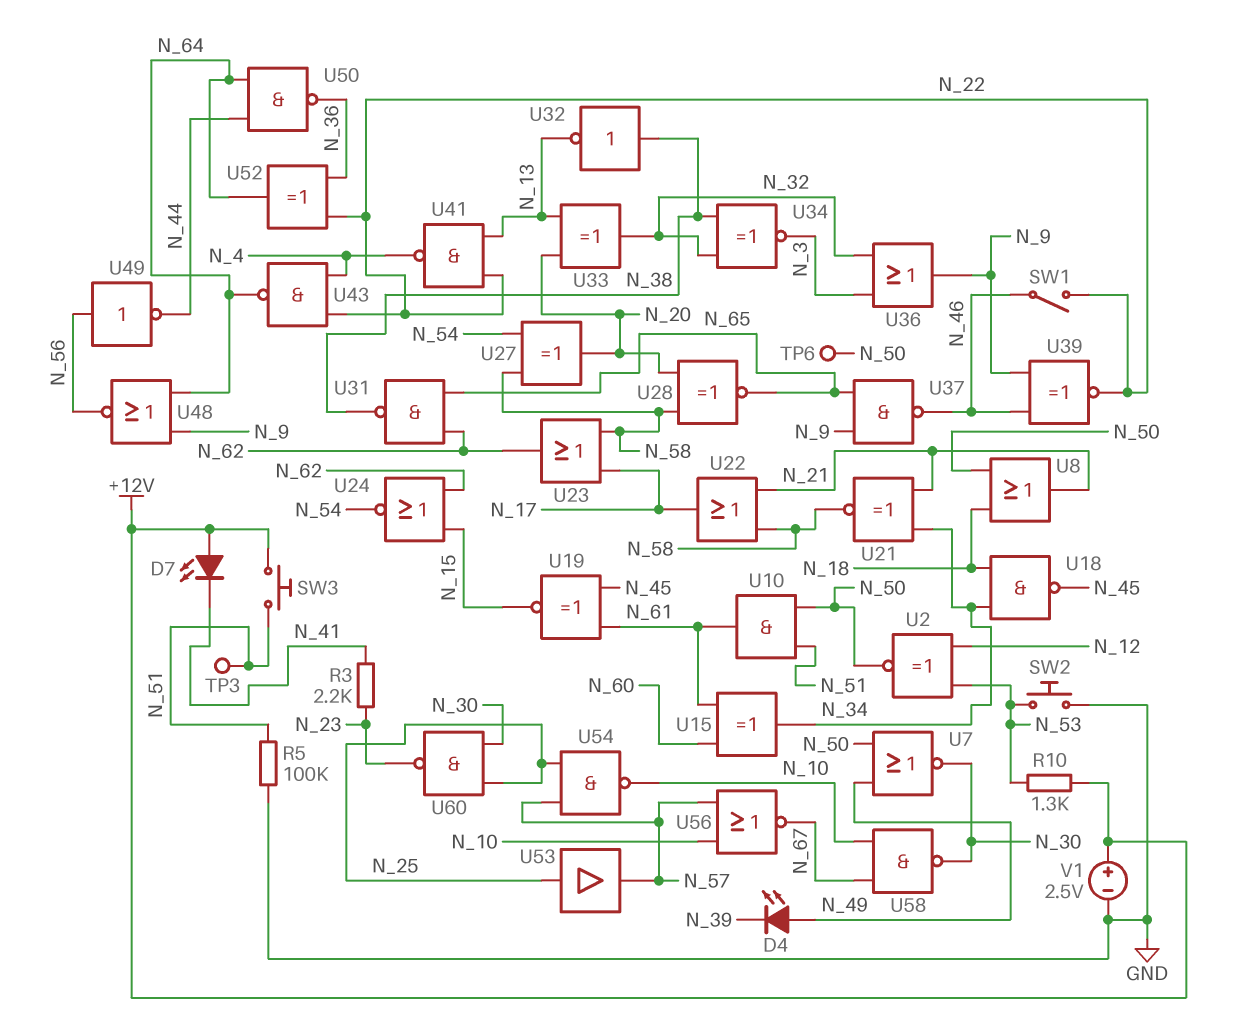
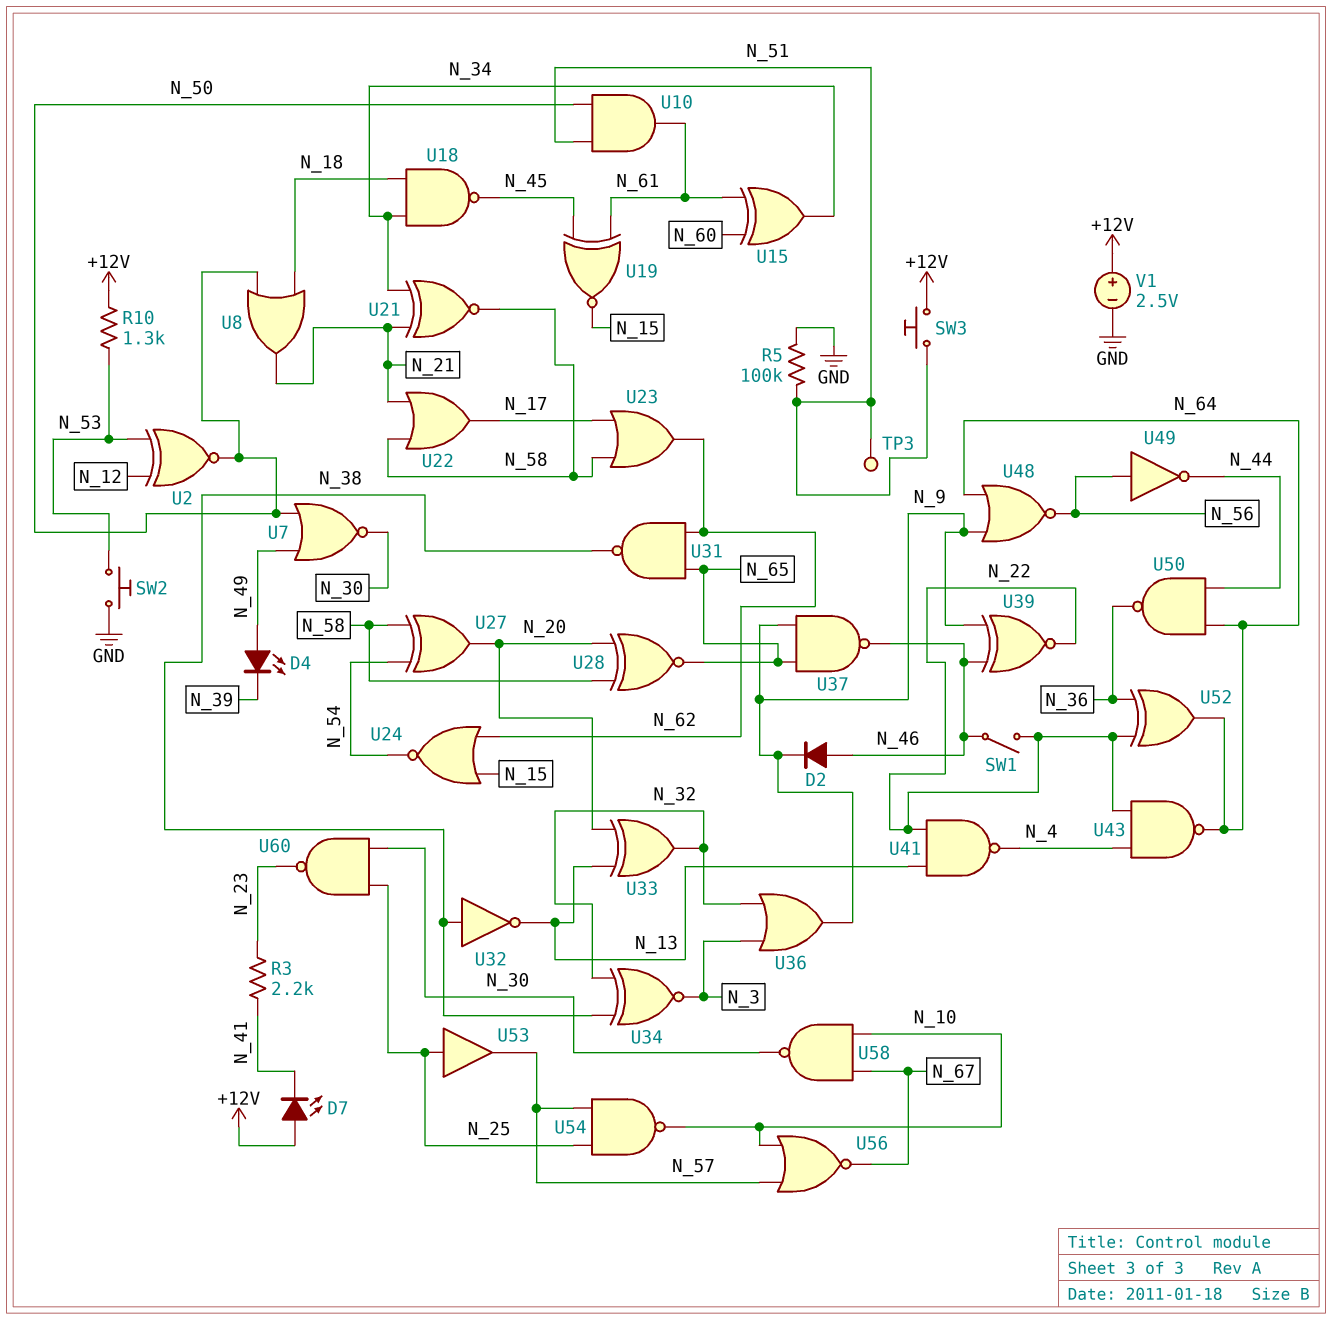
D2: none -> diode (A N_46, K N_9)
TP6: test point (N_50) -> none

